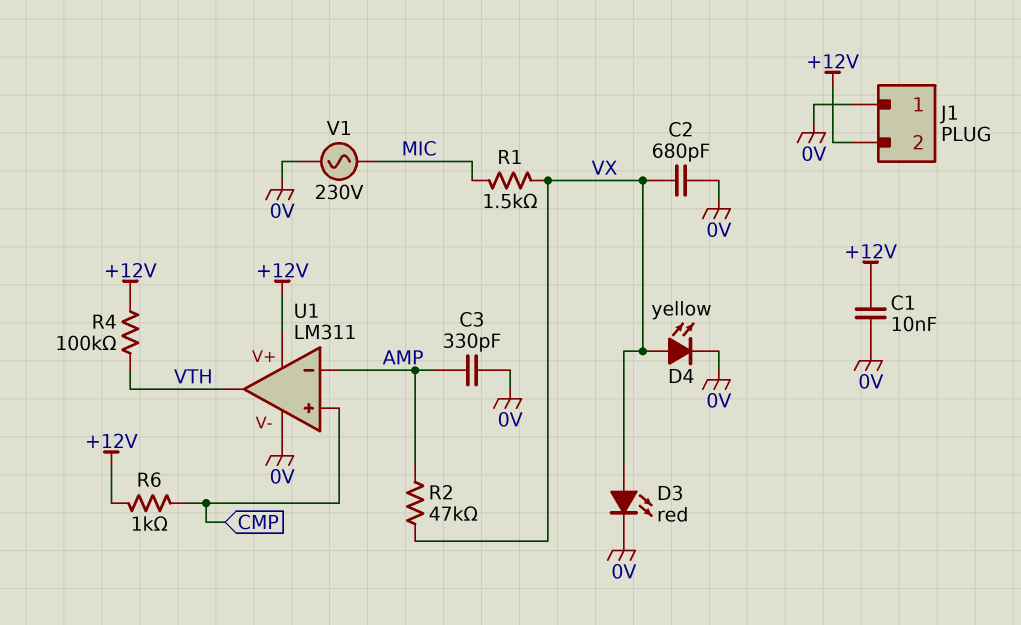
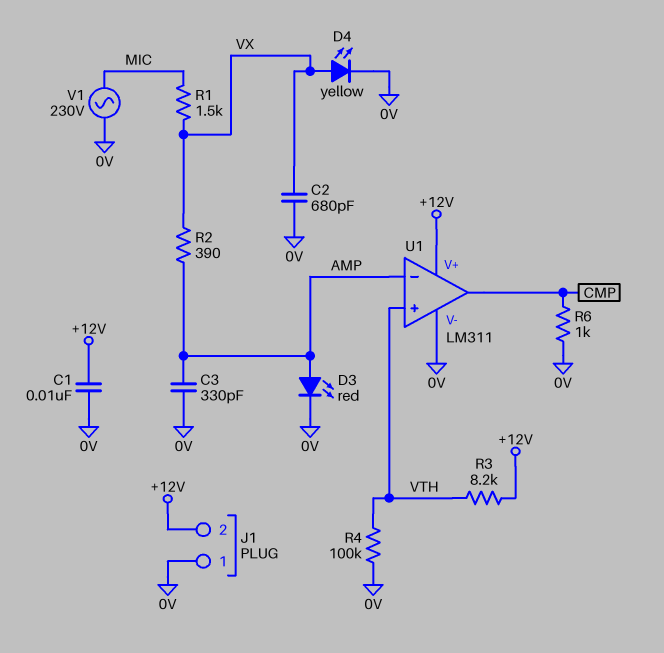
D3: LED red (A VX, K 0V) -> LED red (A AMP, K 0V)
R2: 47k (AMP, VX) -> 390 (AMP, VX)
R3: none -> 8.2k (+12V, VTH)
R4: 100k (+12V, VTH) -> 100k (0V, VTH)
R6: 1k (+12V, CMP) -> 1k (0V, CMP)
U1 pin in+: CMP -> VTH
U1 pin out: VTH -> CMP

